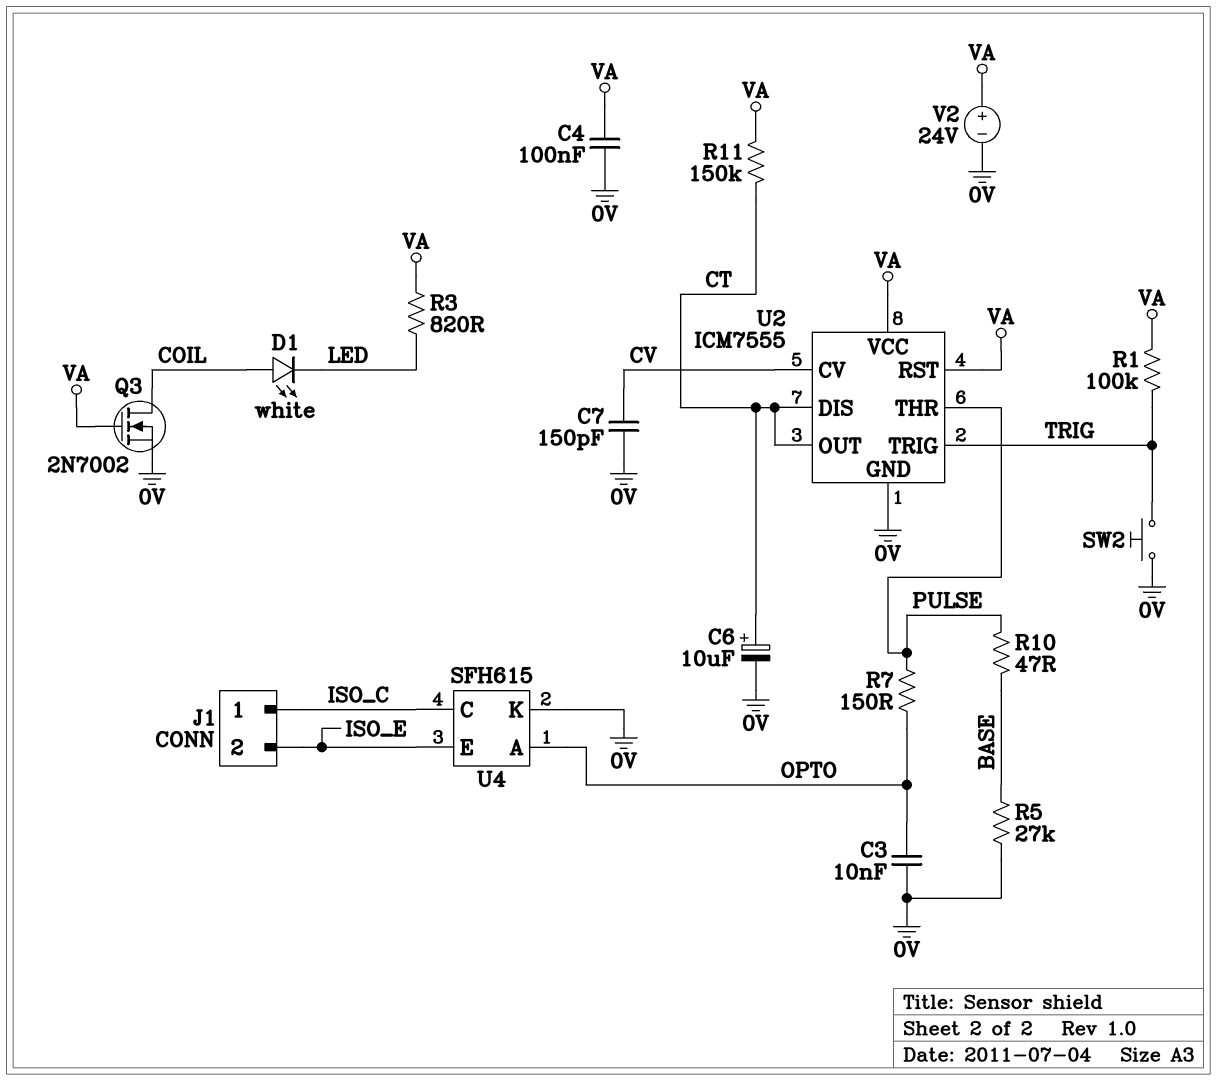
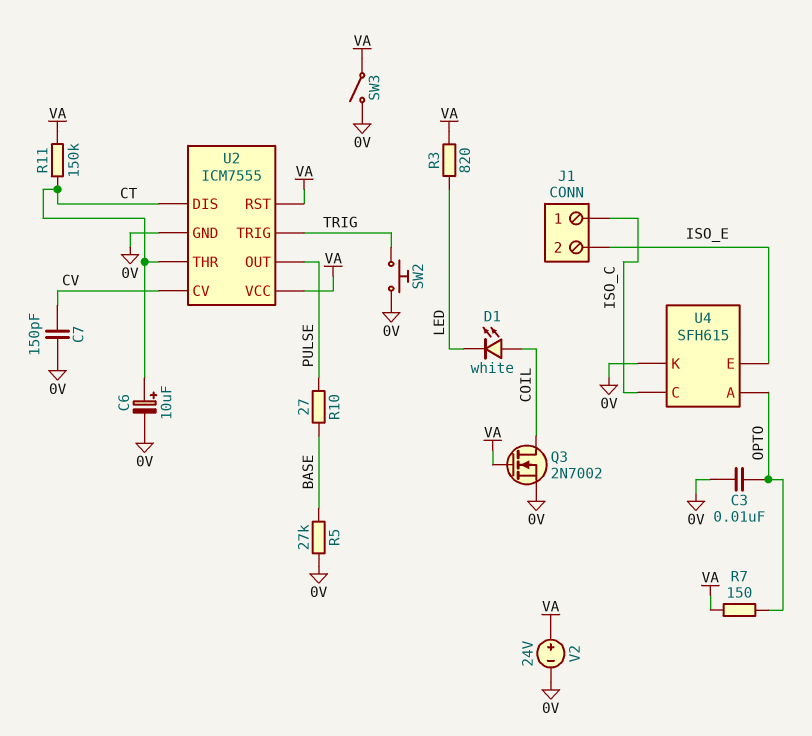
C4: 100nF (0V, VA) -> none
R1: 100k (TRIG, VA) -> none
R7: 150 (OPTO, PULSE) -> 150 (OPTO, VA)
R10: 47 (BASE, PULSE) -> 27 (BASE, PULSE)
SW3: none -> switch (0V, VA)
U2 pin OUT: CT -> PULSE
U2 pin THR: PULSE -> CT

